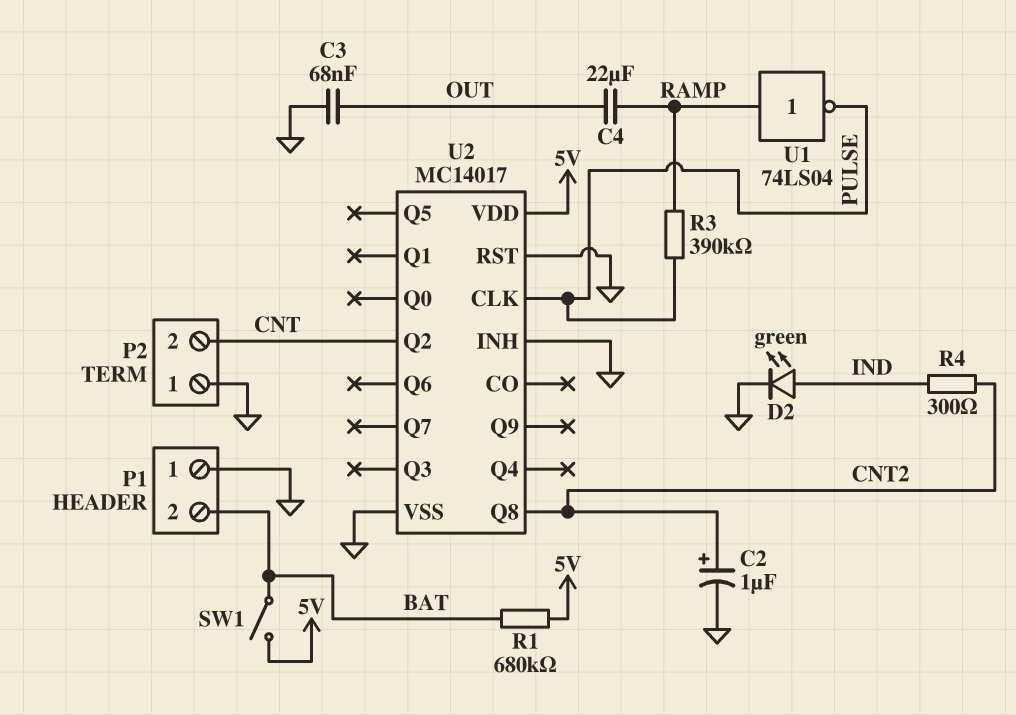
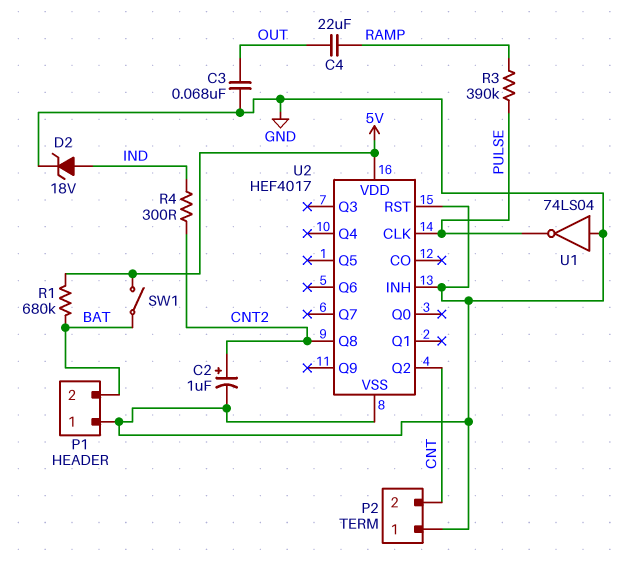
D2: LED green (A IND, K GND) -> zener 18V (A IND, K GND)
U1: NOT 74LS04 (in RAMP, out PULSE) -> NOT 74LS04 (in GND, out PULSE)
U2: MC14017 -> HEF4017

